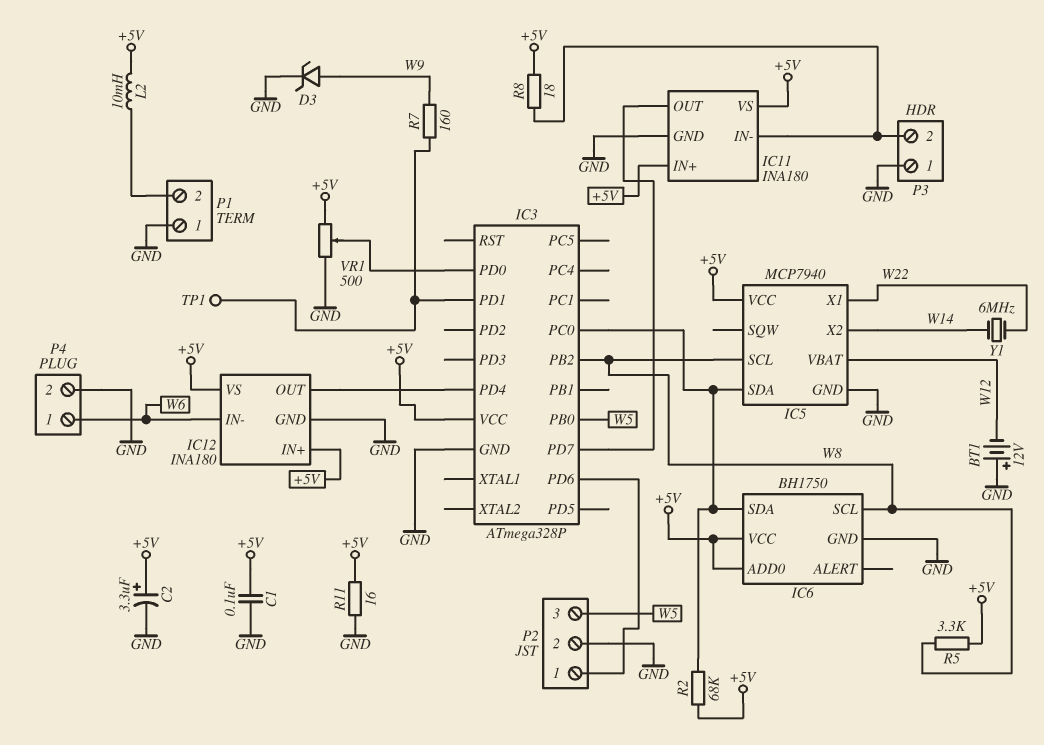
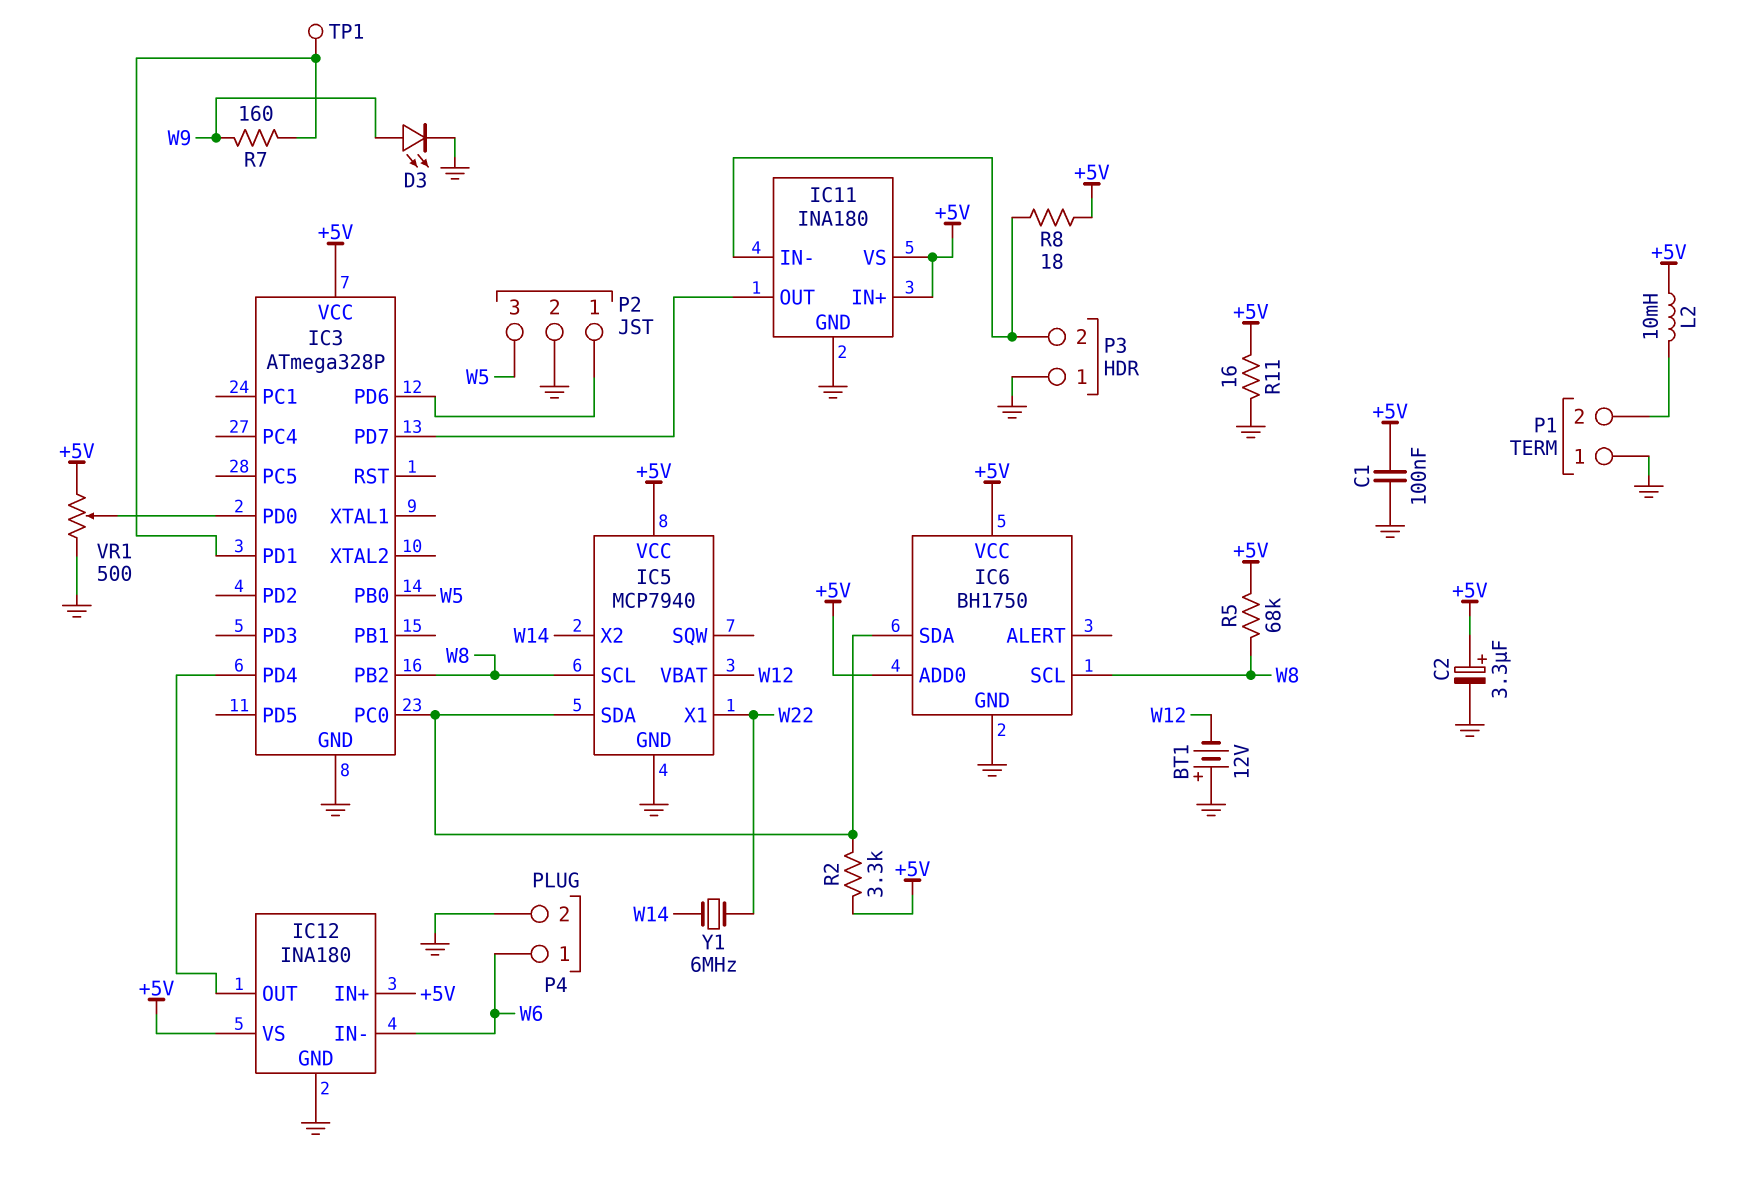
D3: zener (A W9, K GND) -> LED (A W9, K GND)
R2: 68k (+5V, IC3/PC0) -> 3.3k (+5V, IC3/PC0)
R5: 3.3k (+5V, W8) -> 68k (+5V, W8)

